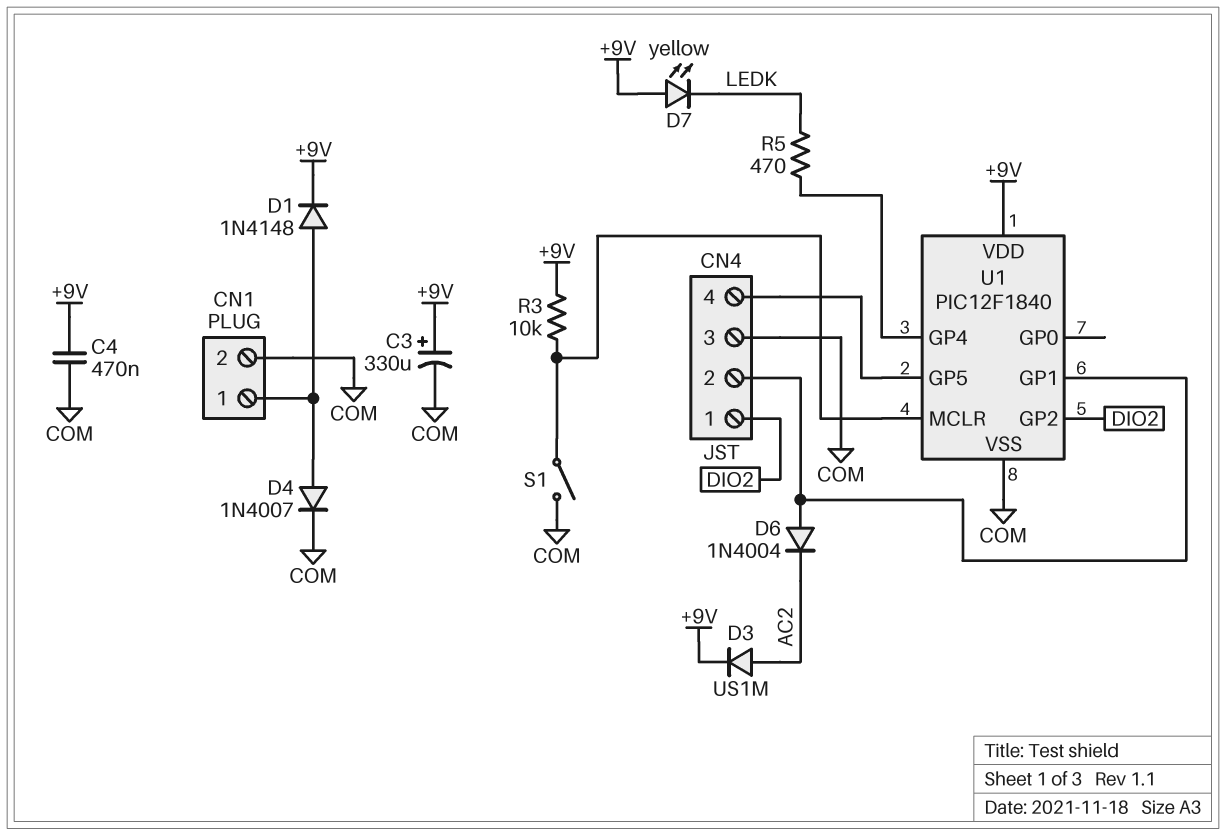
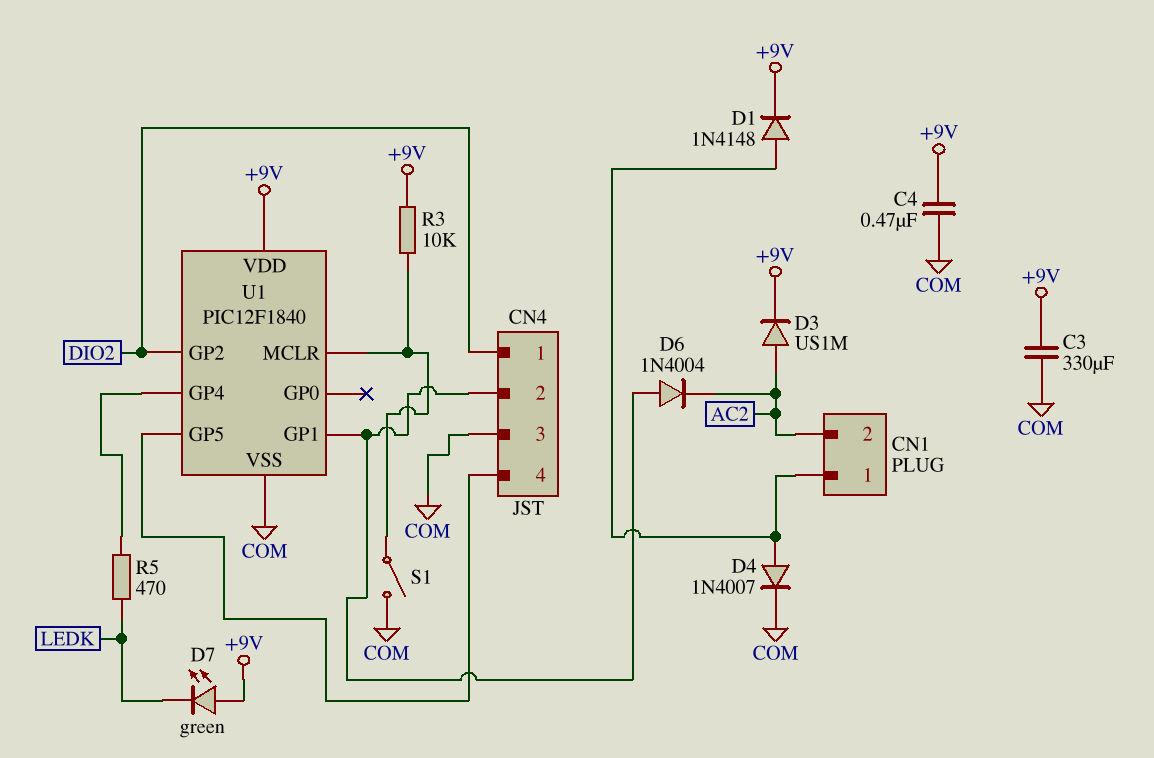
C3: 330uF (plus +9V, minus COM) -> 330uF (+9V, COM)
CN1 pin 2: COM -> AC2
D7: LED yellow (A +9V, K LEDK) -> LED green (A +9V, K LEDK)

